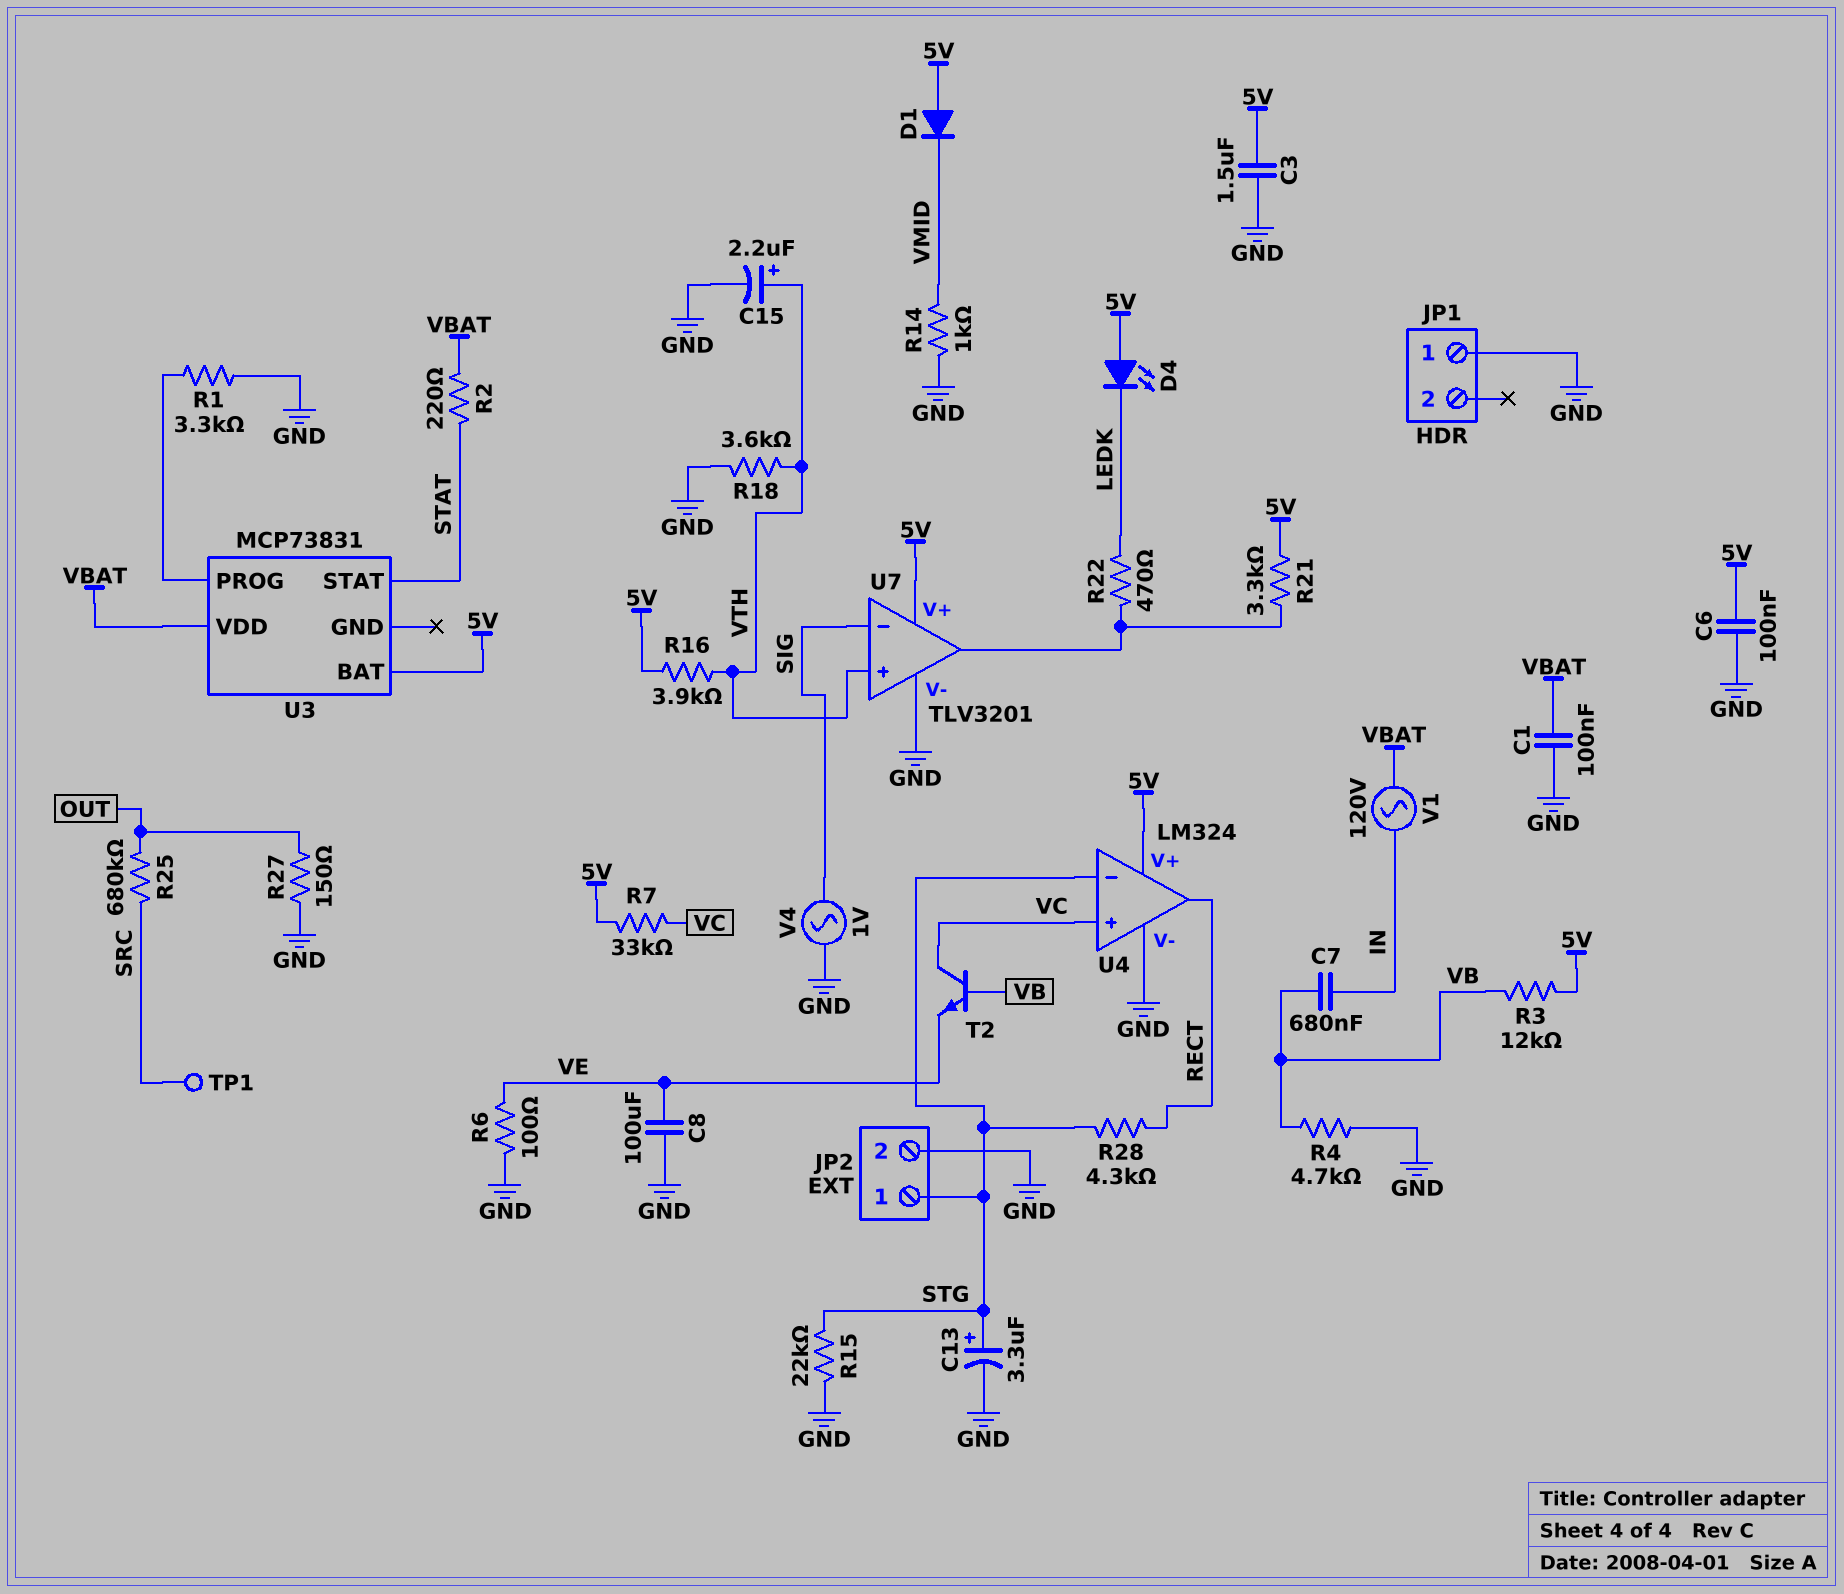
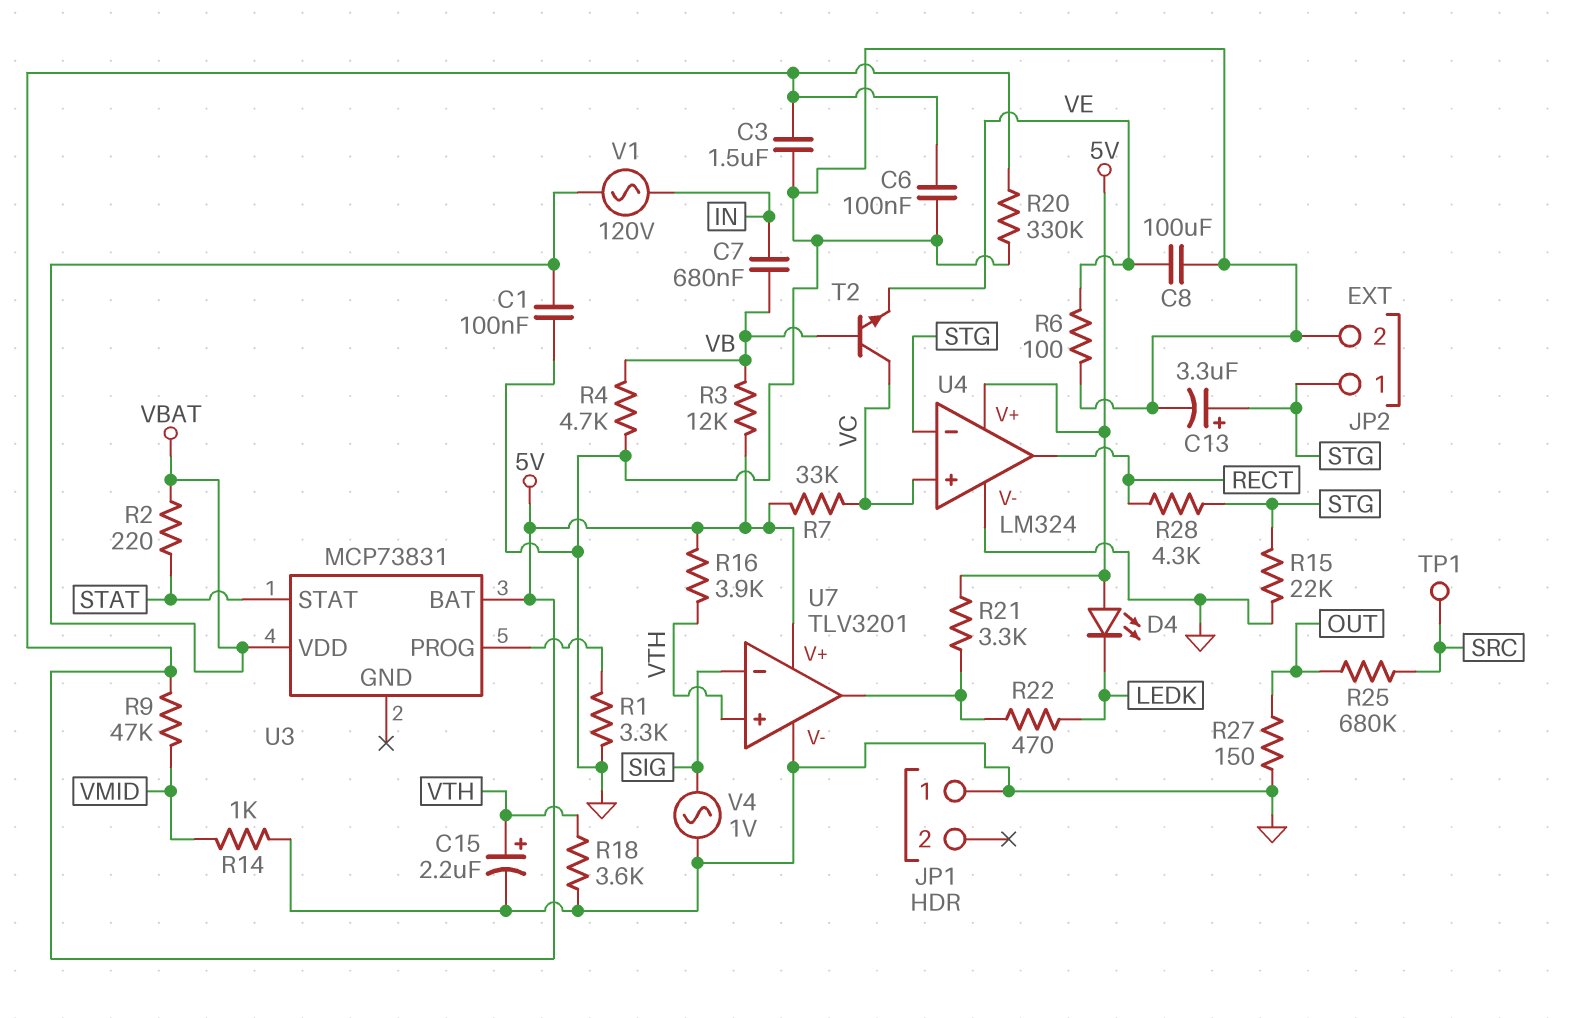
D1: diode (A 5V, K VMID) -> none
R9: none -> 47k (5V, VMID)
R20: none -> 330k (5V, GND)

